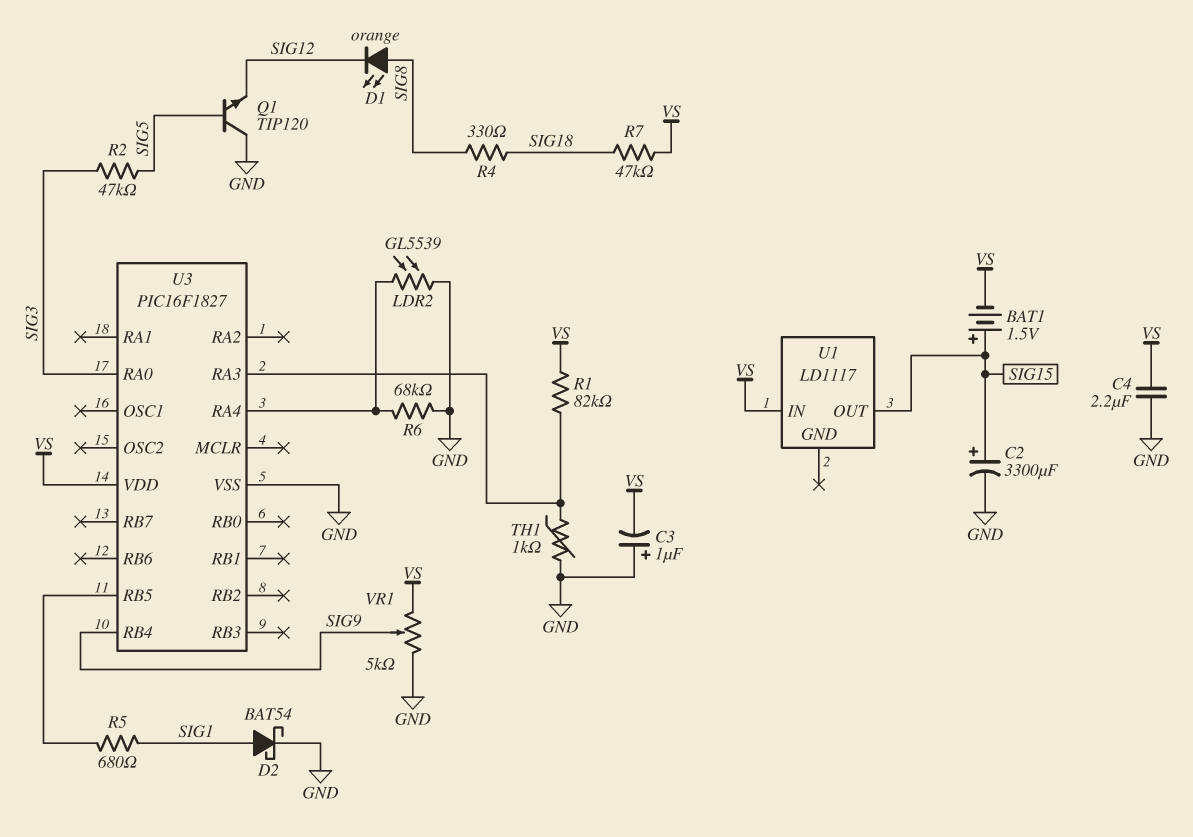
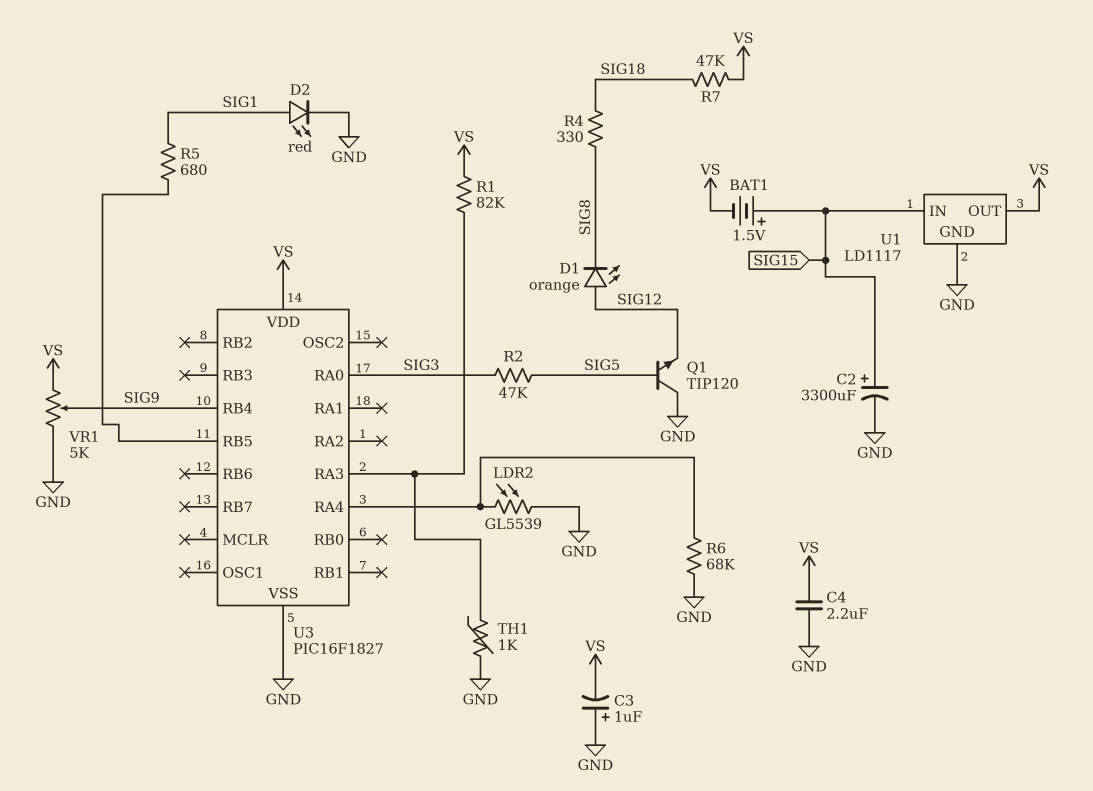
D1: LED orange (A SIG8, K SIG12) -> LED orange (A SIG12, K SIG8)
D2: schottky BAT54 (A SIG1, K GND) -> LED red (A SIG1, K GND)
U1 pin GND: none -> GND
U1 pin IN: VS -> SIG15
U1 pin OUT: SIG15 -> VS

